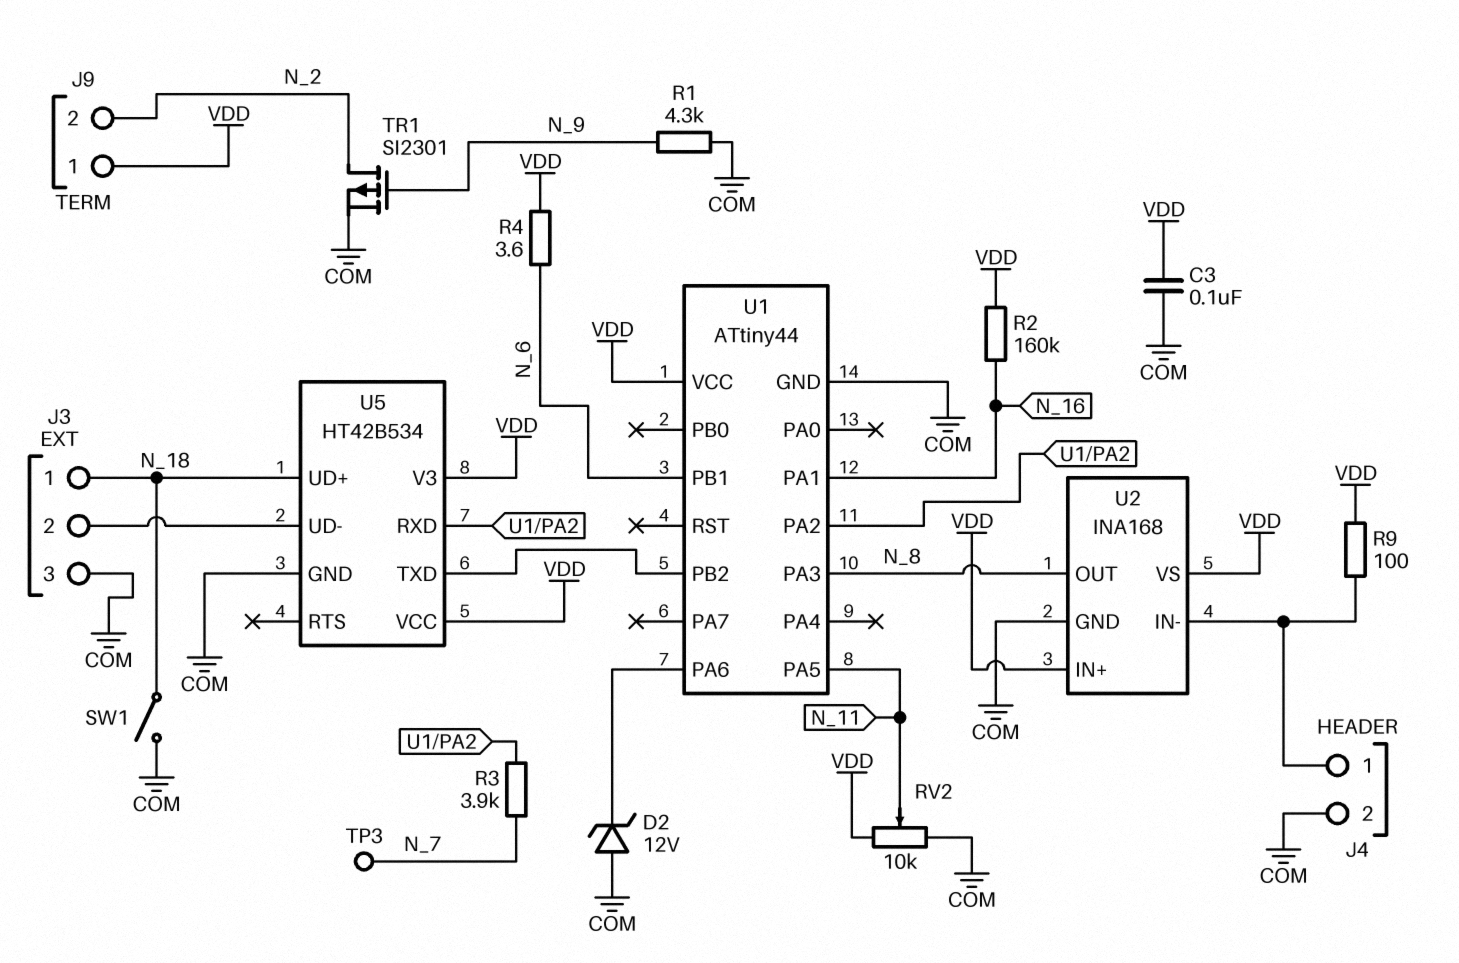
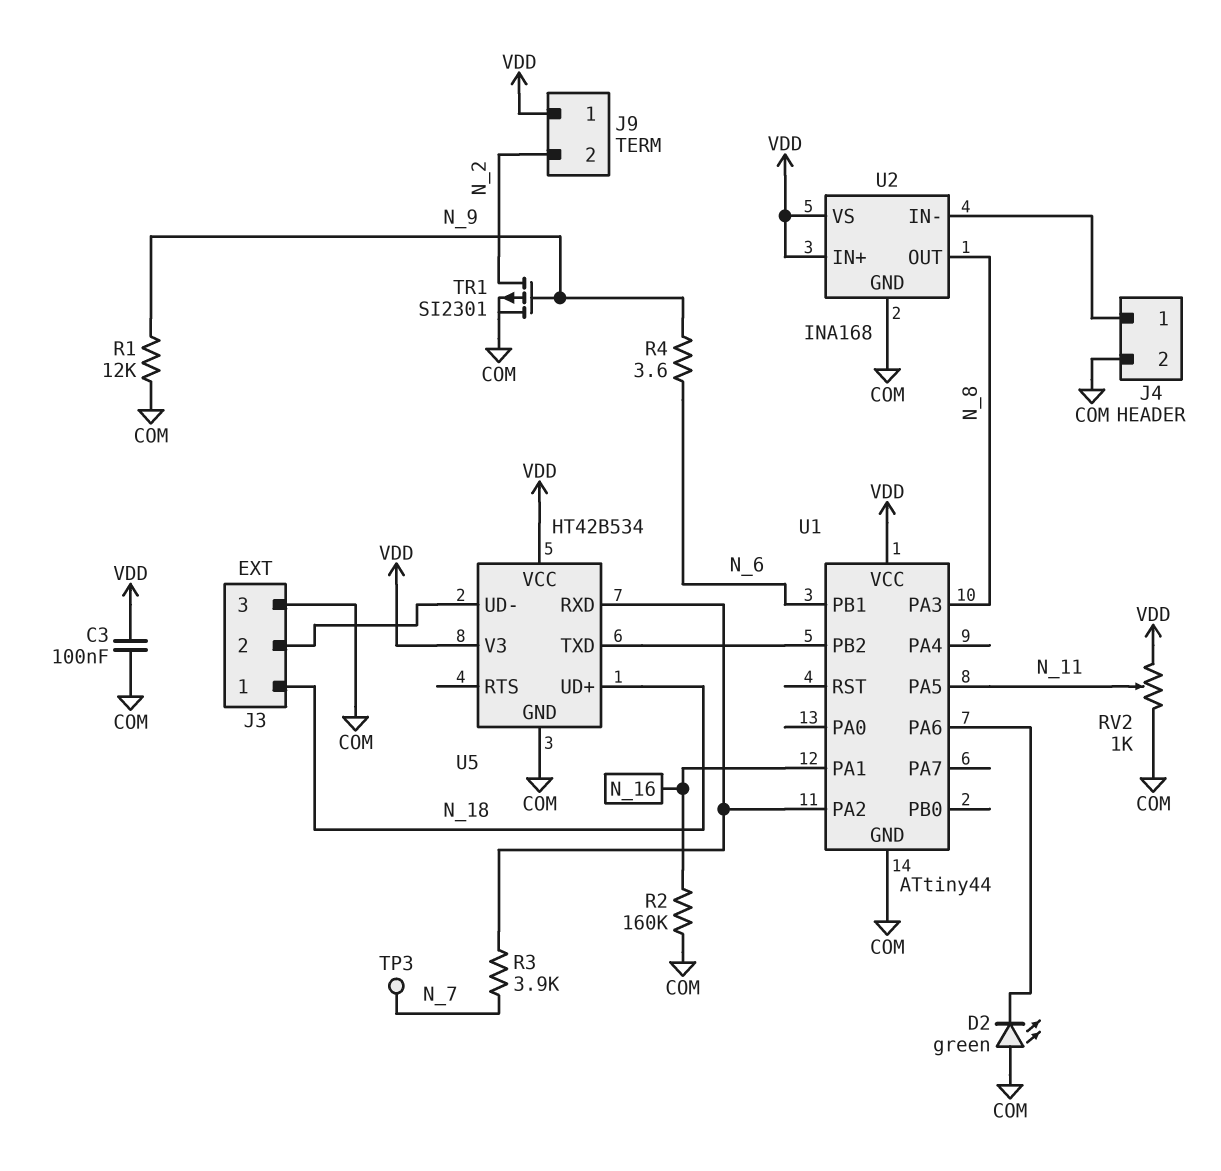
D2: zener 12V (A COM, K U1/PA6) -> LED green (A COM, K U1/PA6)
R1: 4.3k (COM, N_9) -> 12k (COM, N_9)
R2: 160k (N_16, VDD) -> 160k (COM, N_16)
R4: 3.6 (N_6, VDD) -> 3.6 (N_6, N_9)
R9: 100 (J4/1, VDD) -> none
RV2: 10k (COM, VDD, wiper N_11) -> 1k (COM, VDD, wiper N_11)
SW1: switch (COM, N_18) -> none

